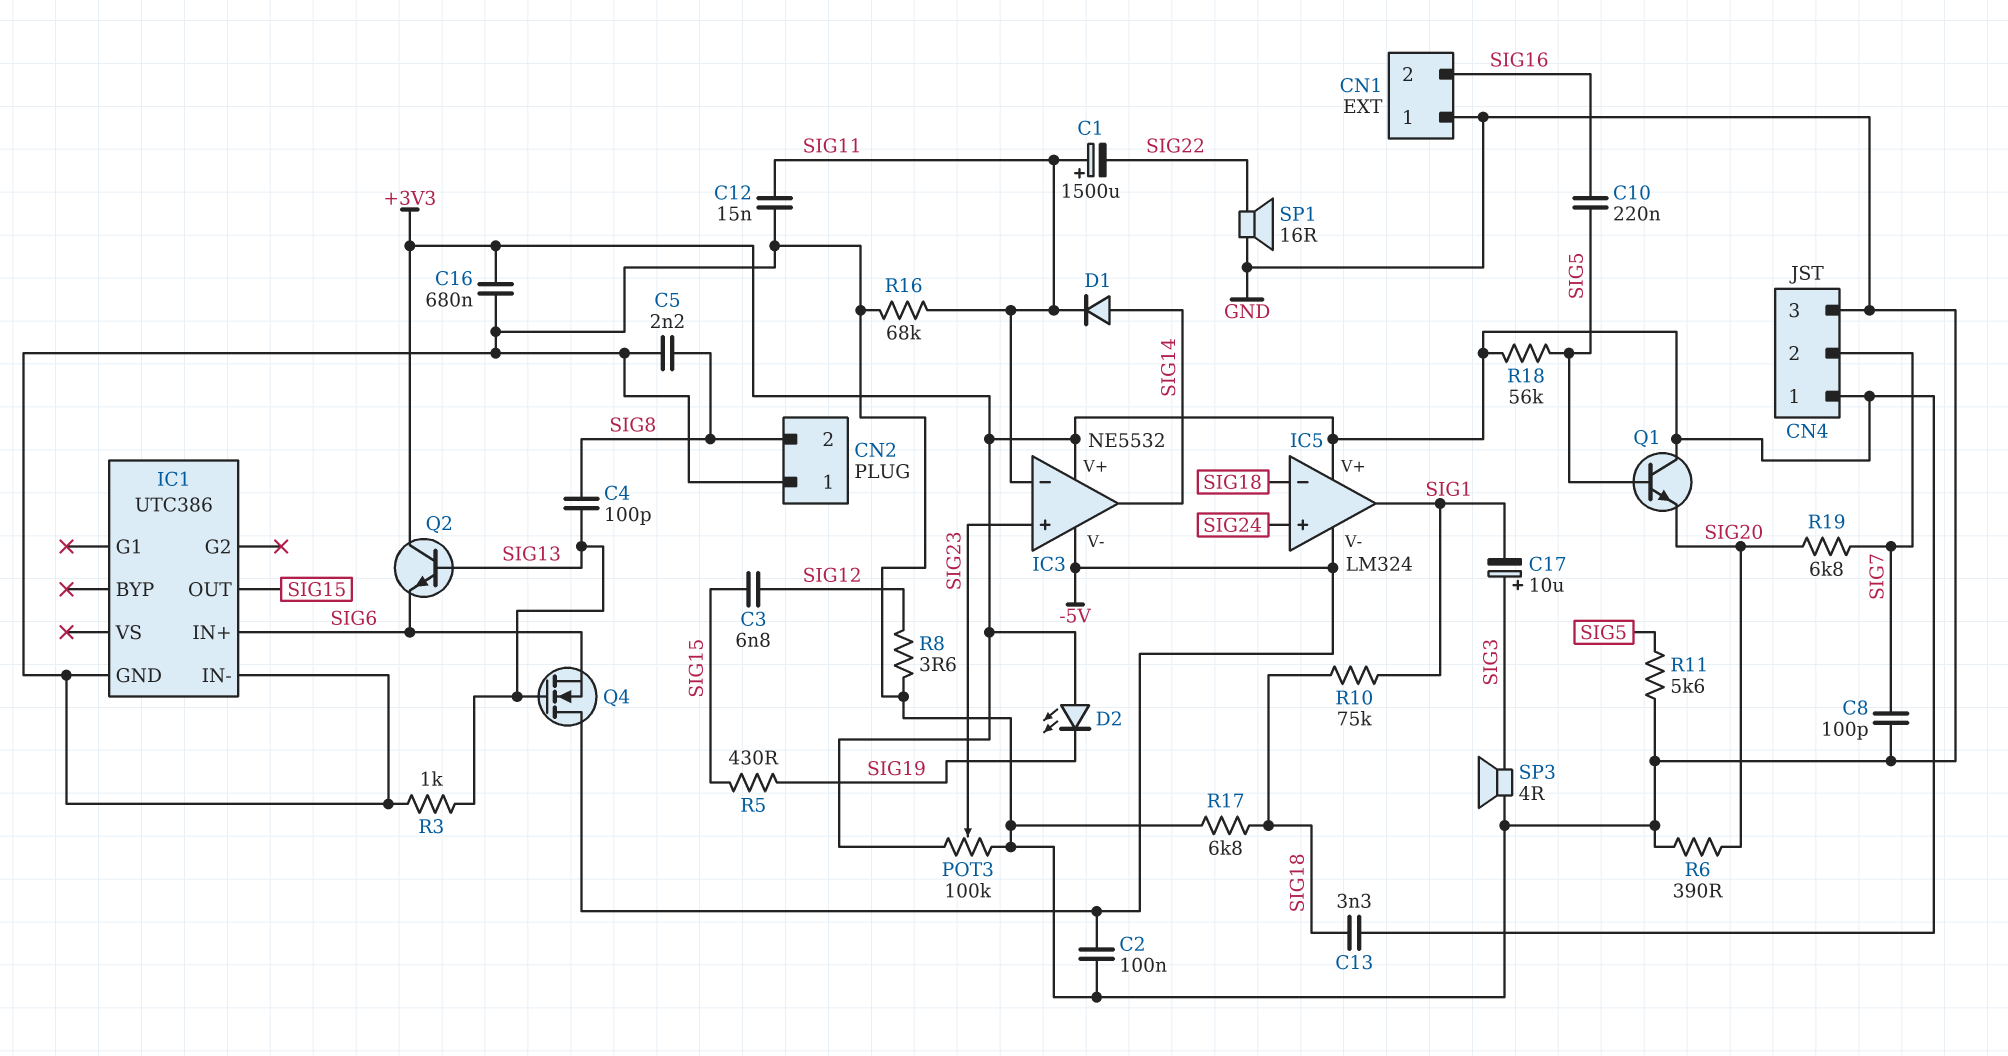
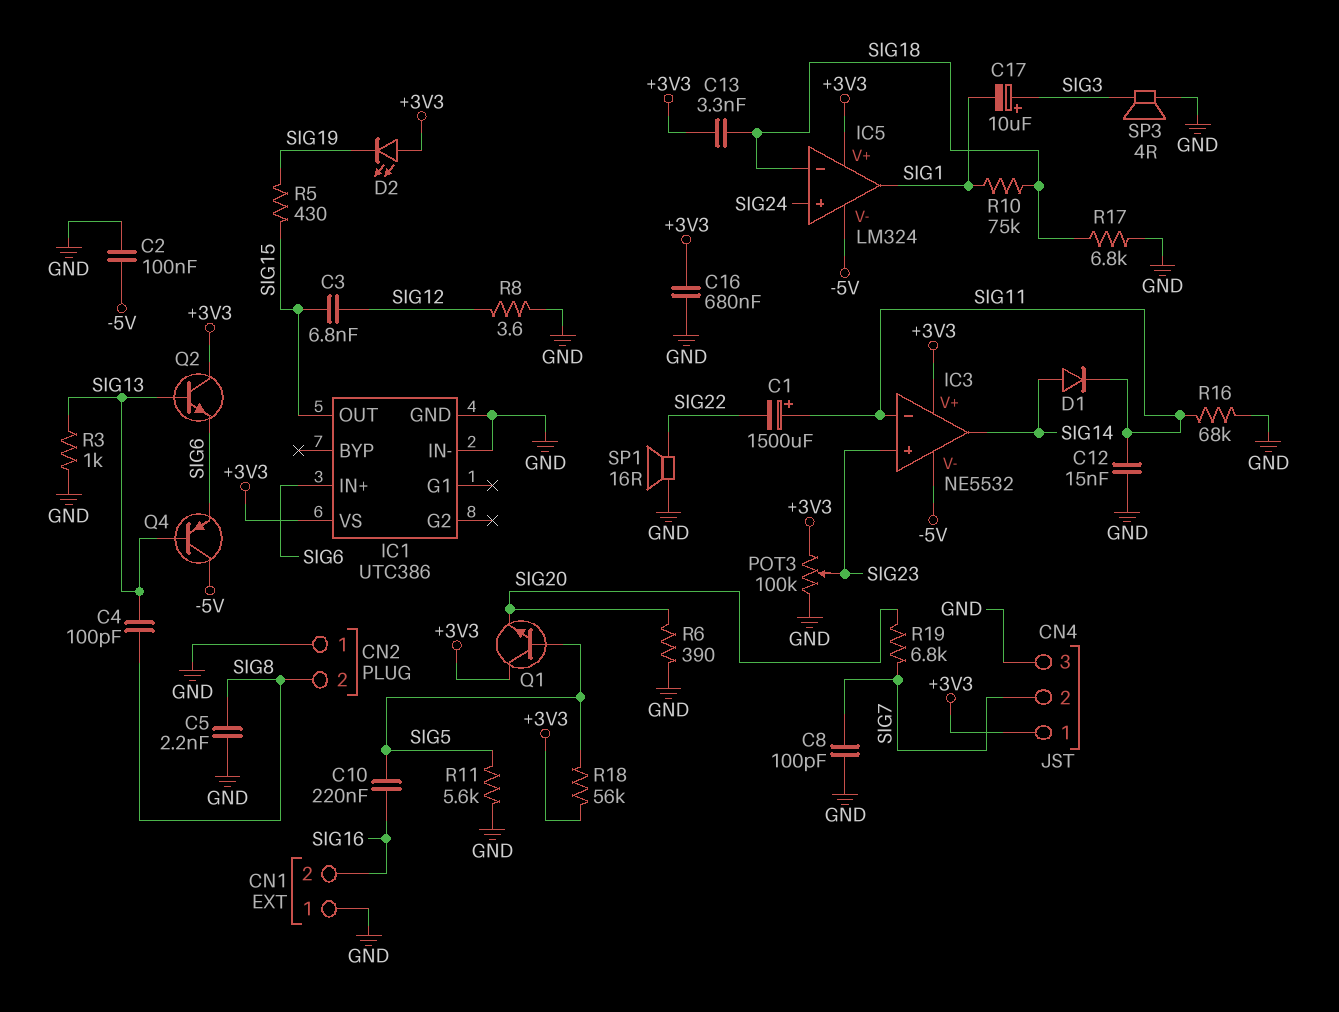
IC1 pin VS: none -> +3V3
Q4: NMOS (G SIG13, D -5V, S SIG6) -> PNP (B SIG13, C -5V, E SIG6)

